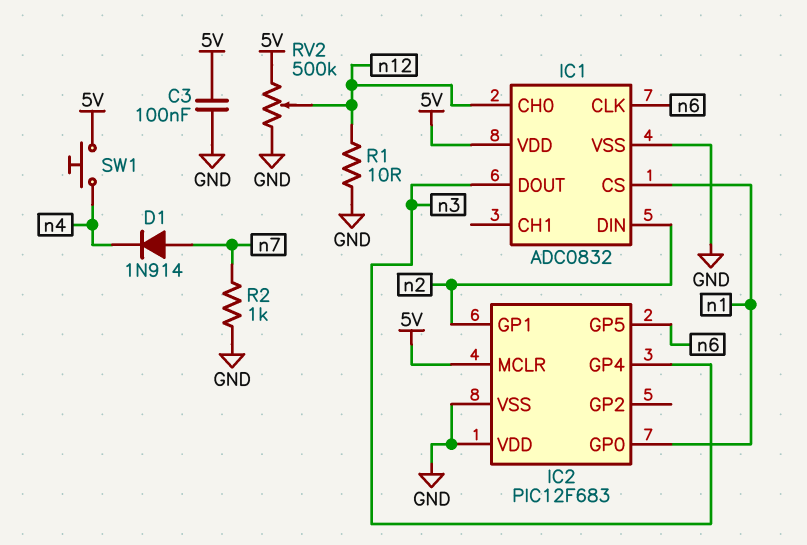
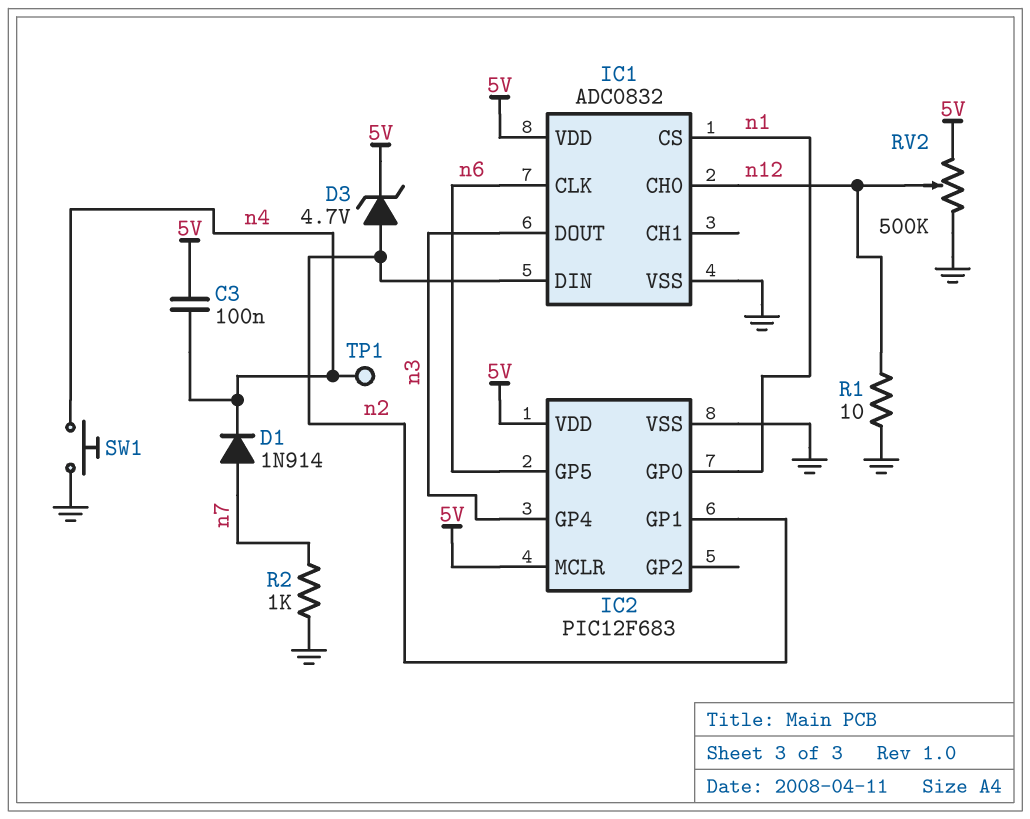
C3: 100nF (5V, GND) -> 100nF (5V, n4)
D3: none -> zener 4.7V (A n2, K 5V)
IC2 pin VDD: GND -> 5V
SW1: button (5V, n4) -> button (GND, n4)
TP1: none -> test point (n4)

